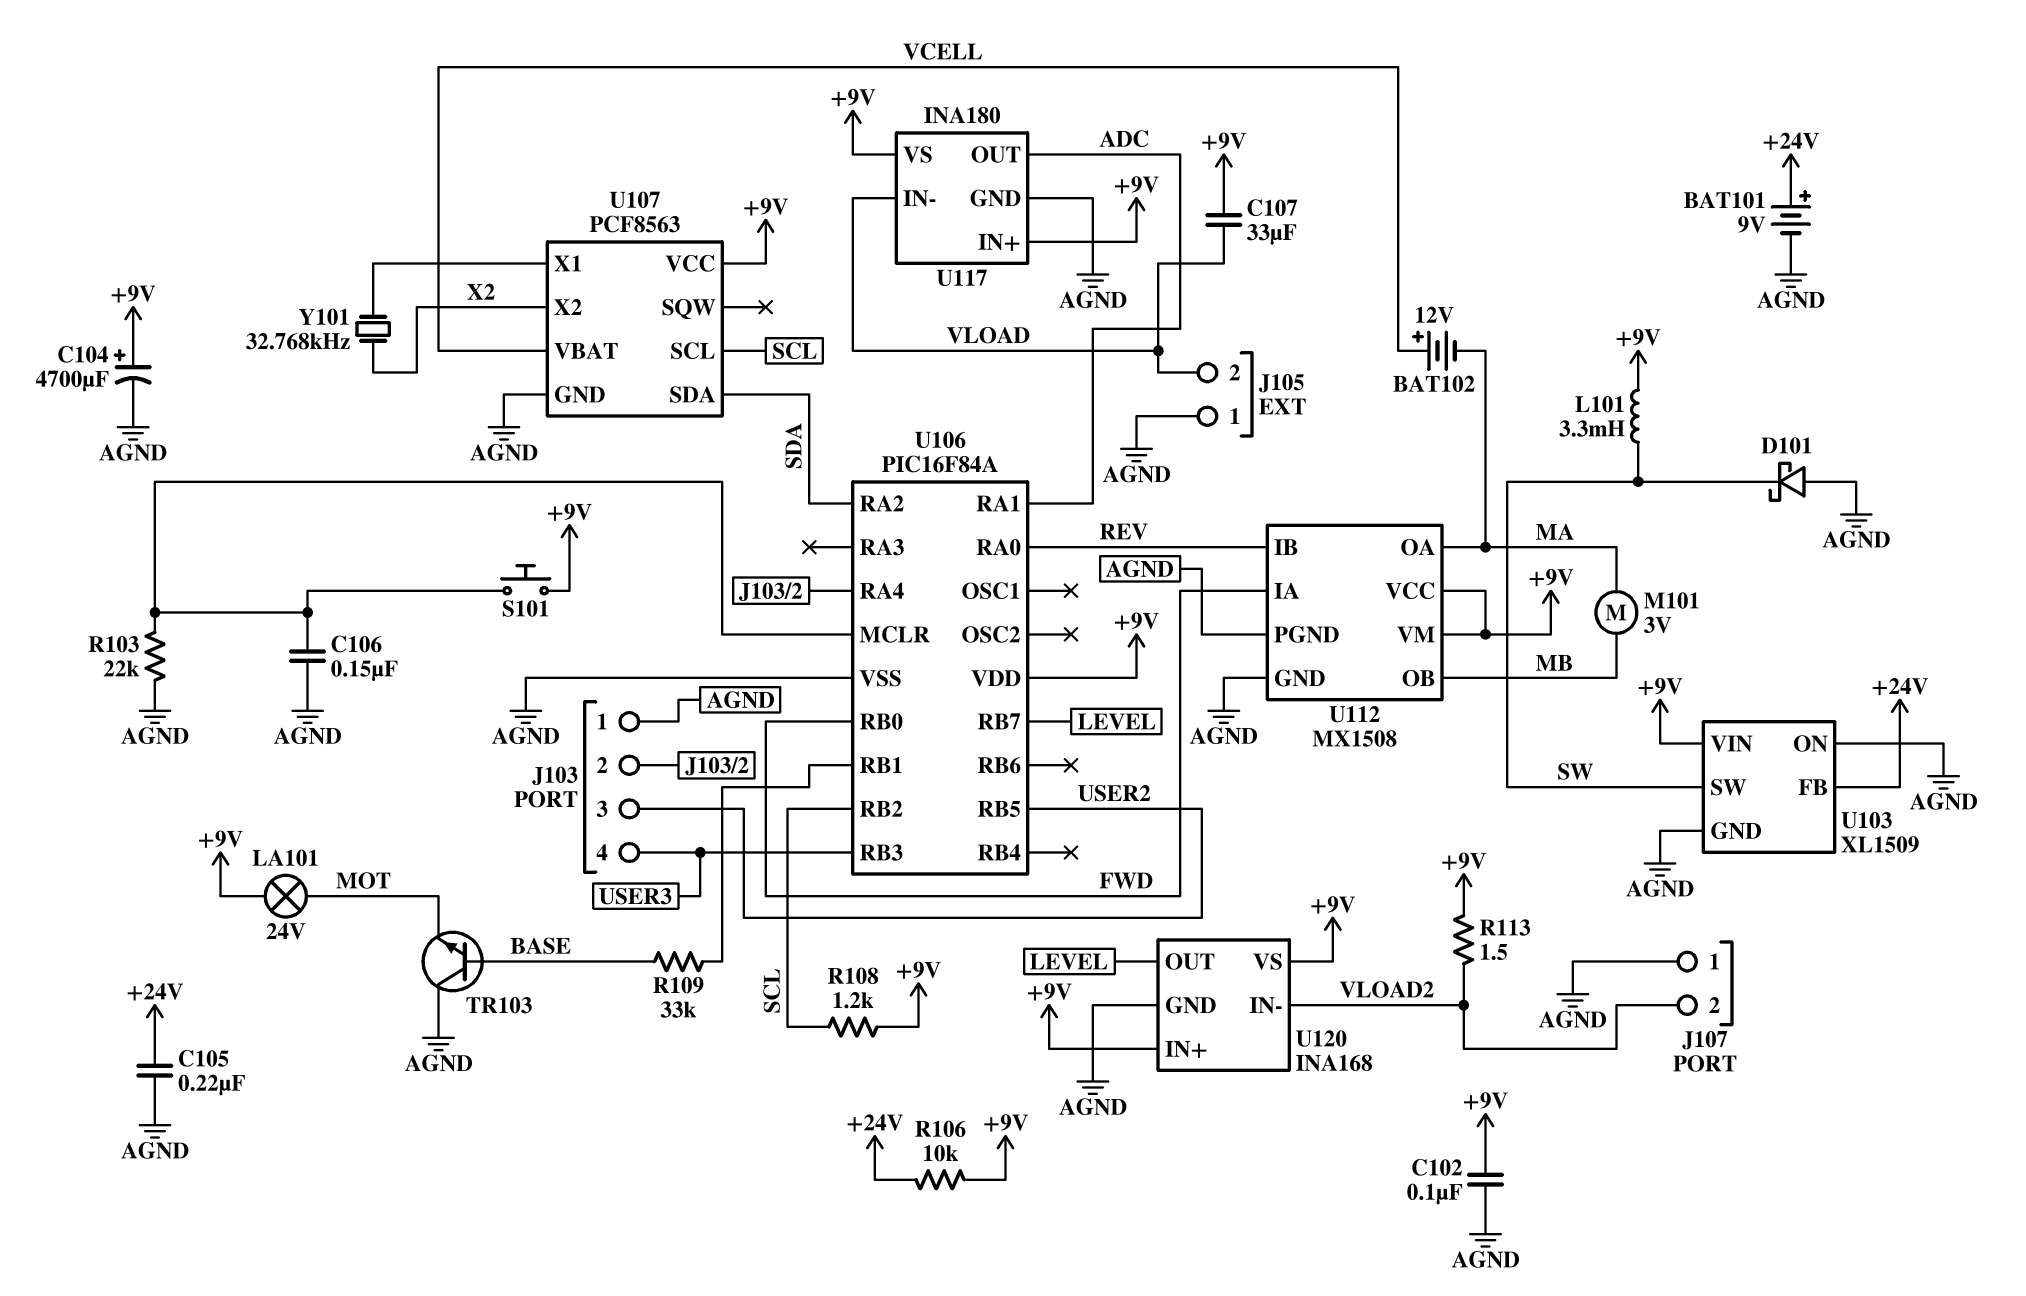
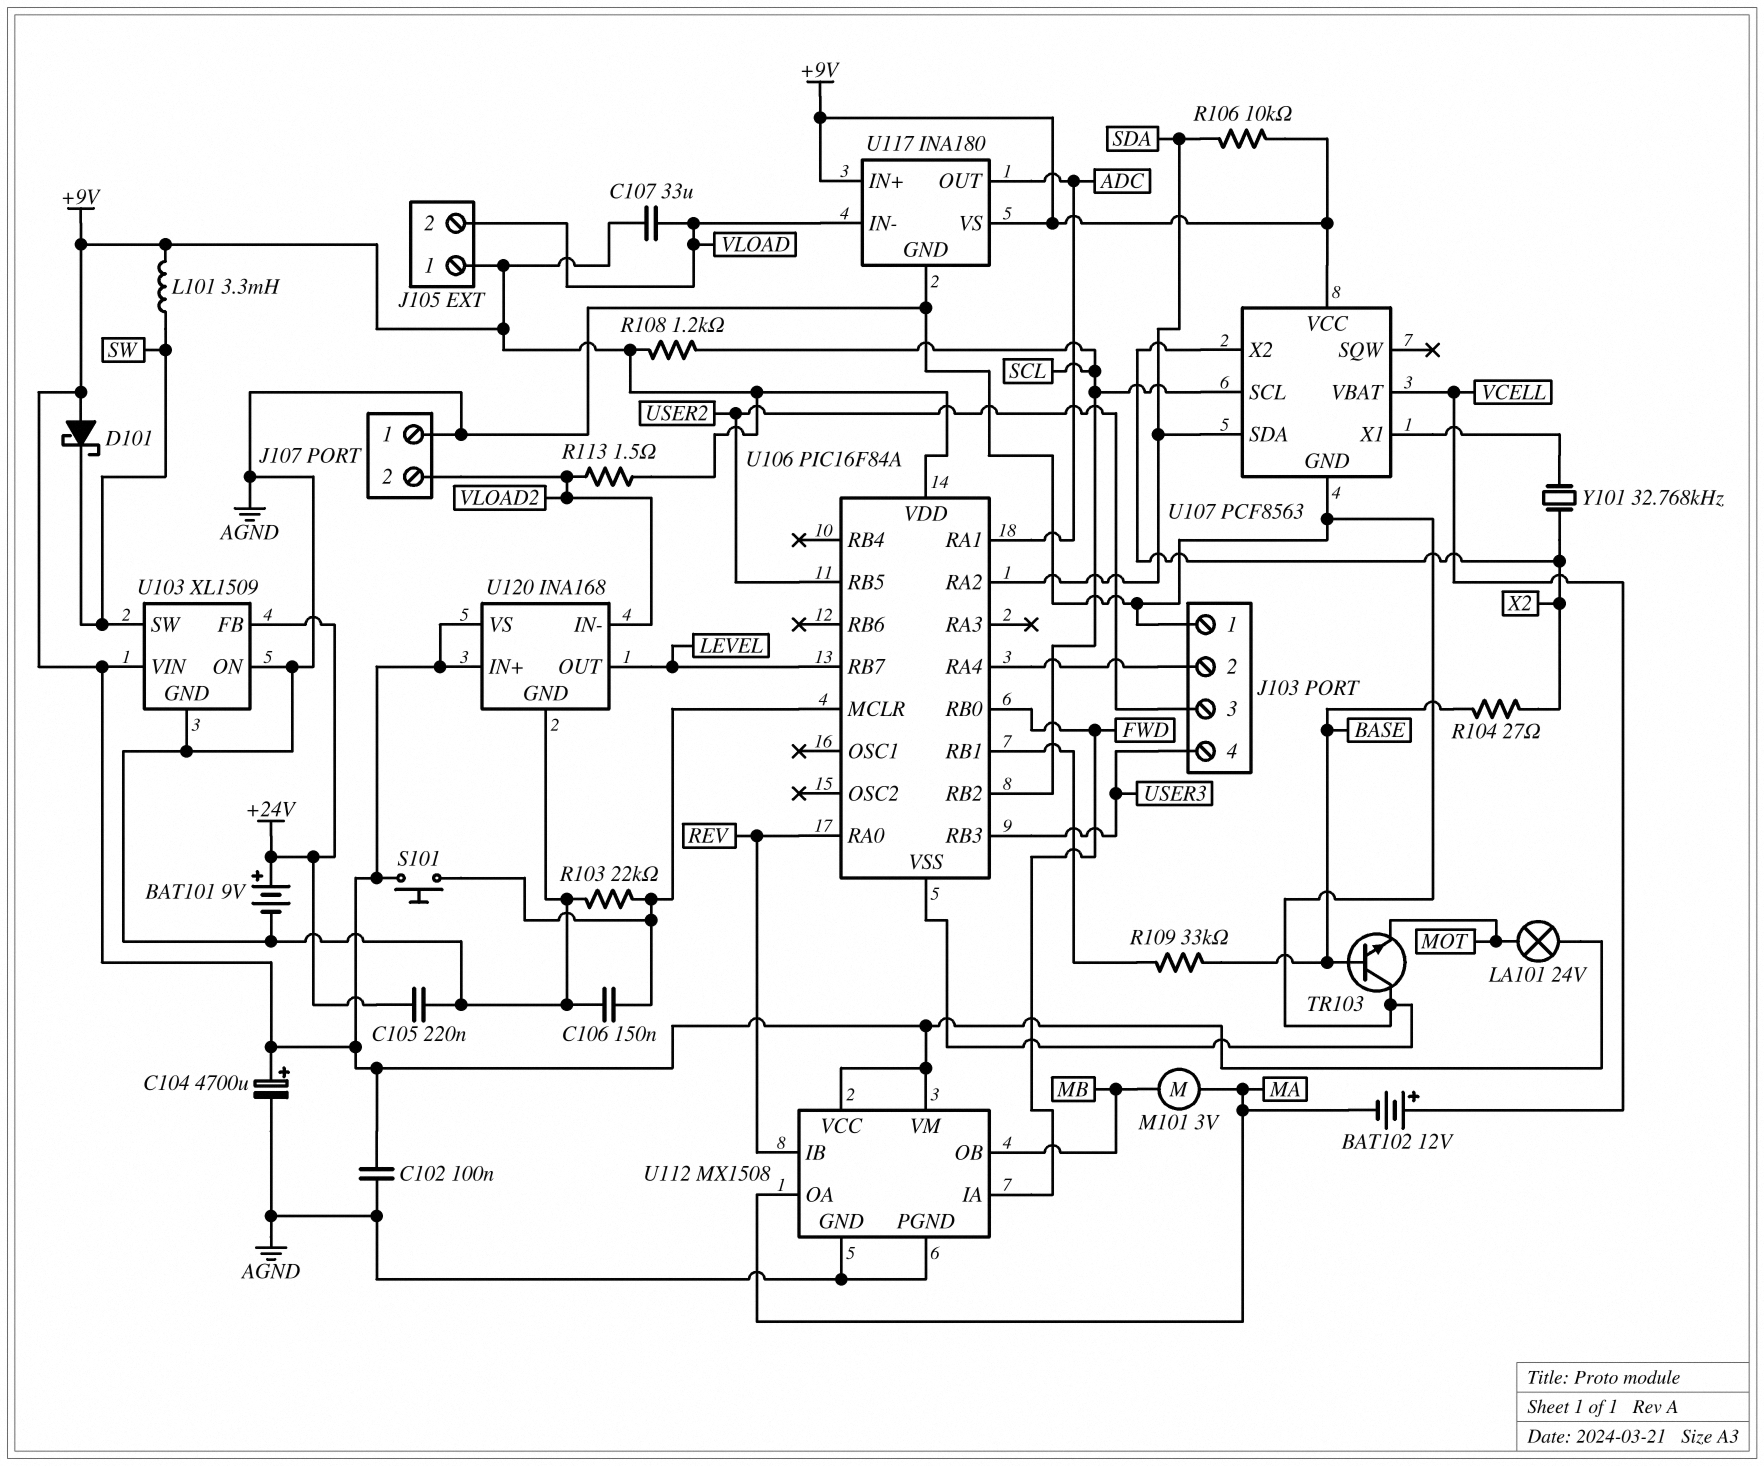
D101: schottky (A AGND, K SW) -> schottky (A +9V, K SW)
J105 pin 1: AGND -> +9V
R104: none -> 27 (BASE, X2)
R106: 10k (+9V, +24V) -> 10k (+9V, SDA)

